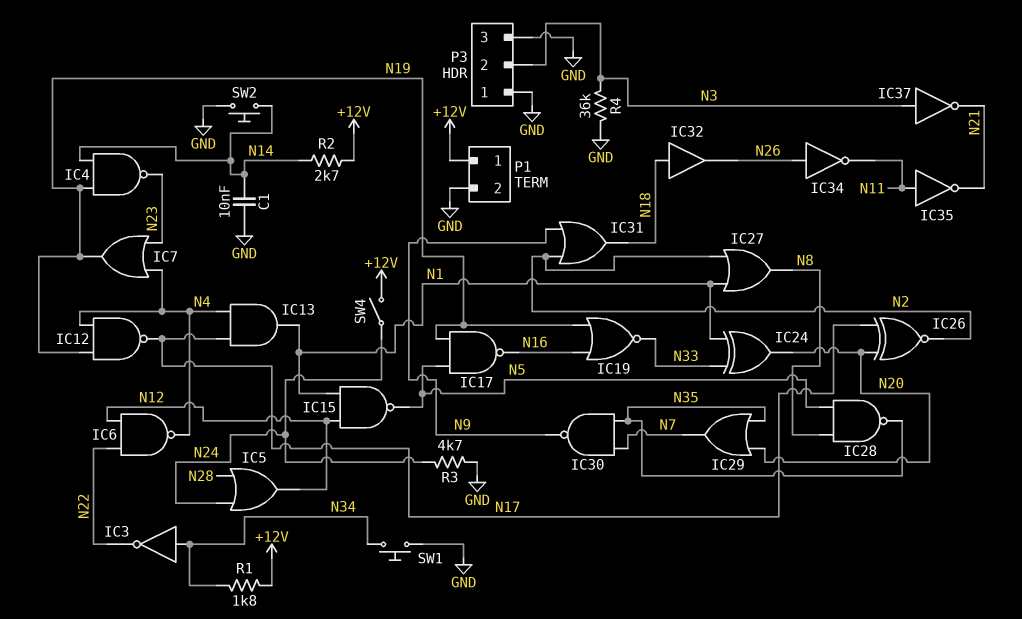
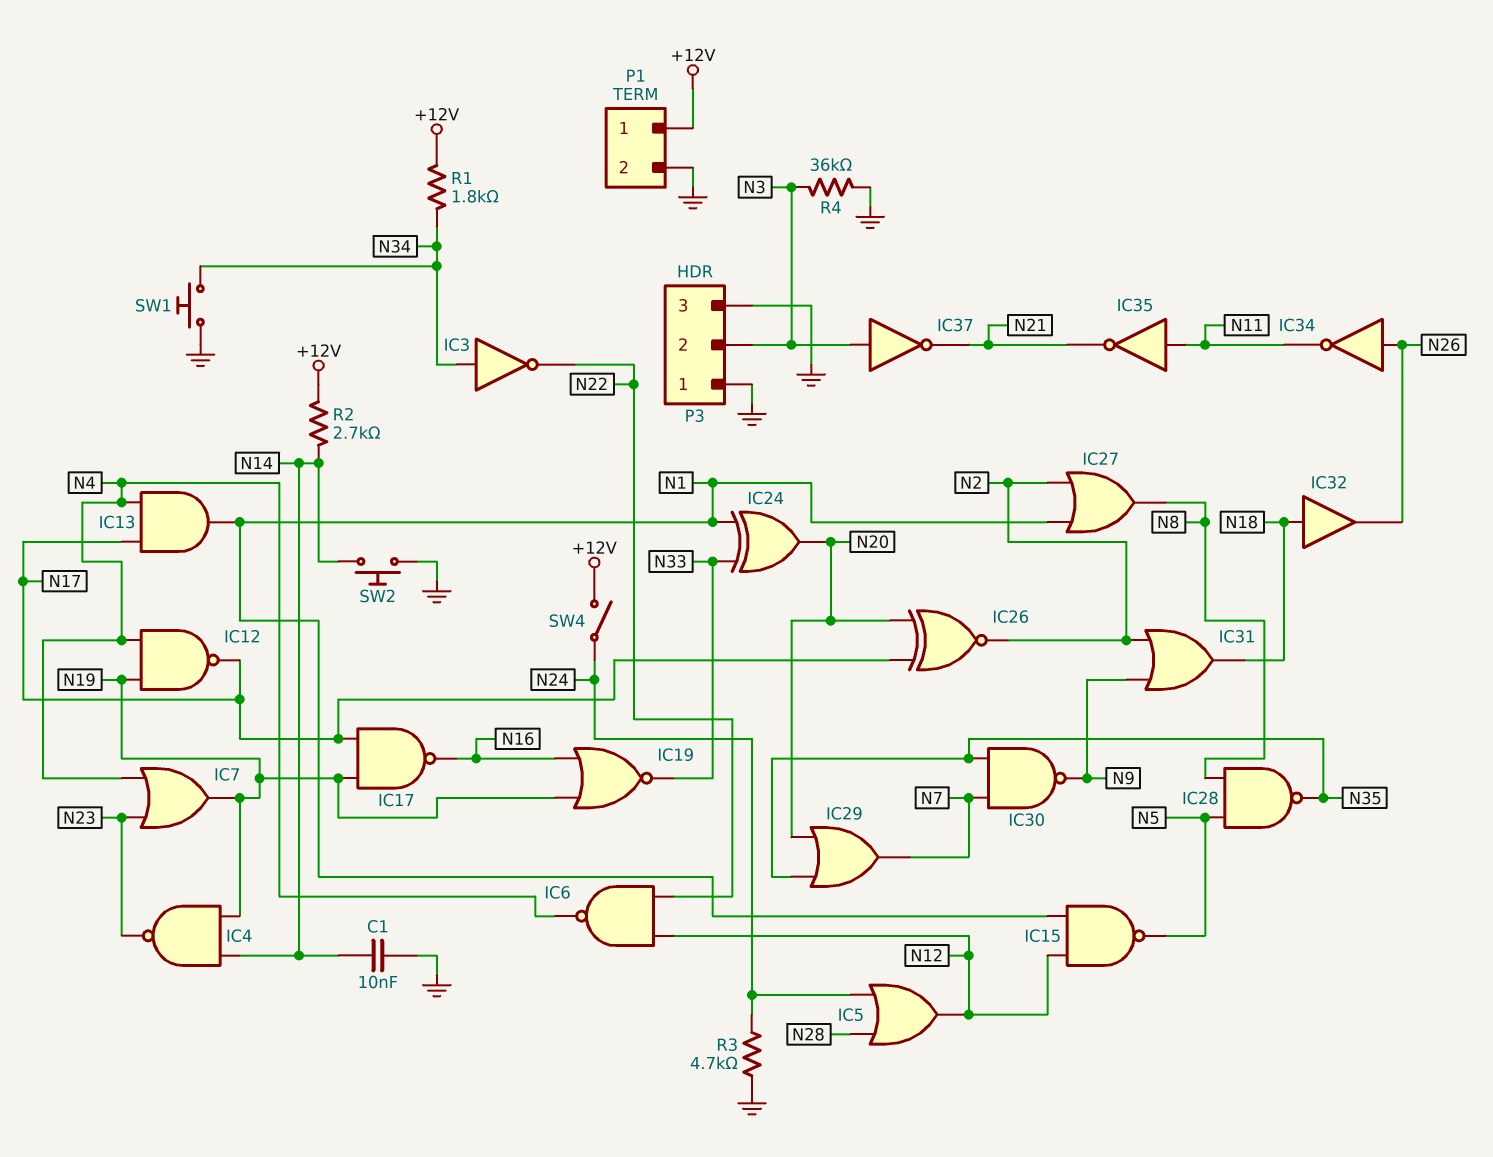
IC17: NAND (in N5, in N19, out N16) -> NAND (in N17, in N19, out N16)

